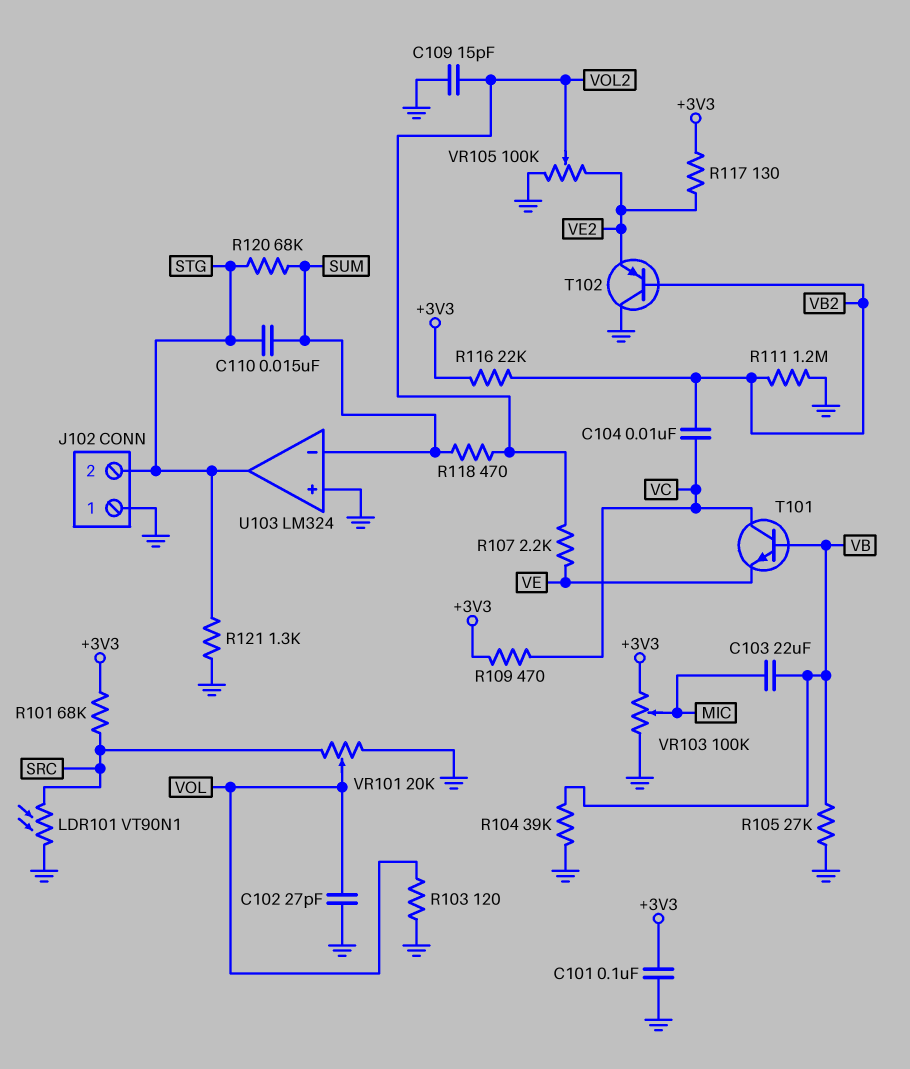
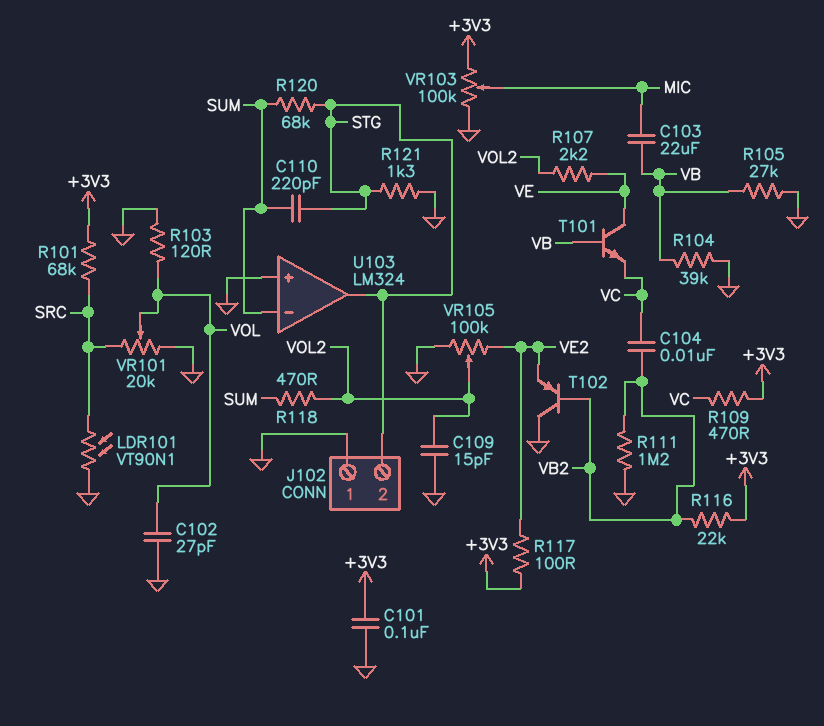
C110: 15nF (STG, SUM) -> 220pF (STG, SUM)
R117: 130 (+3V3, VE2) -> 100 (+3V3, VE2)
T101: NPN (B VB, C VC, E VE) -> NPN (B VB, C VE, E VC)

